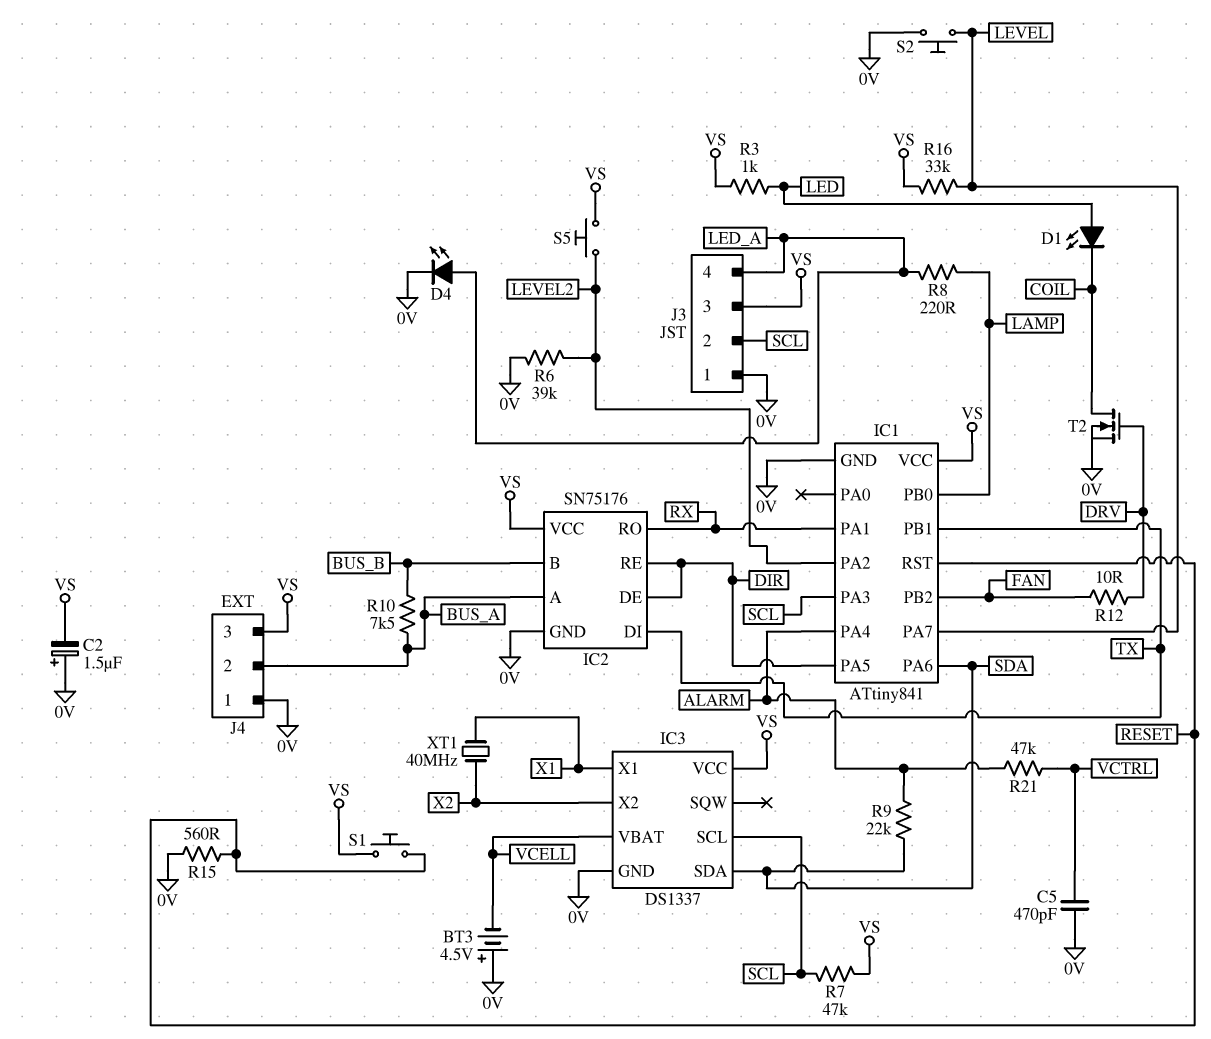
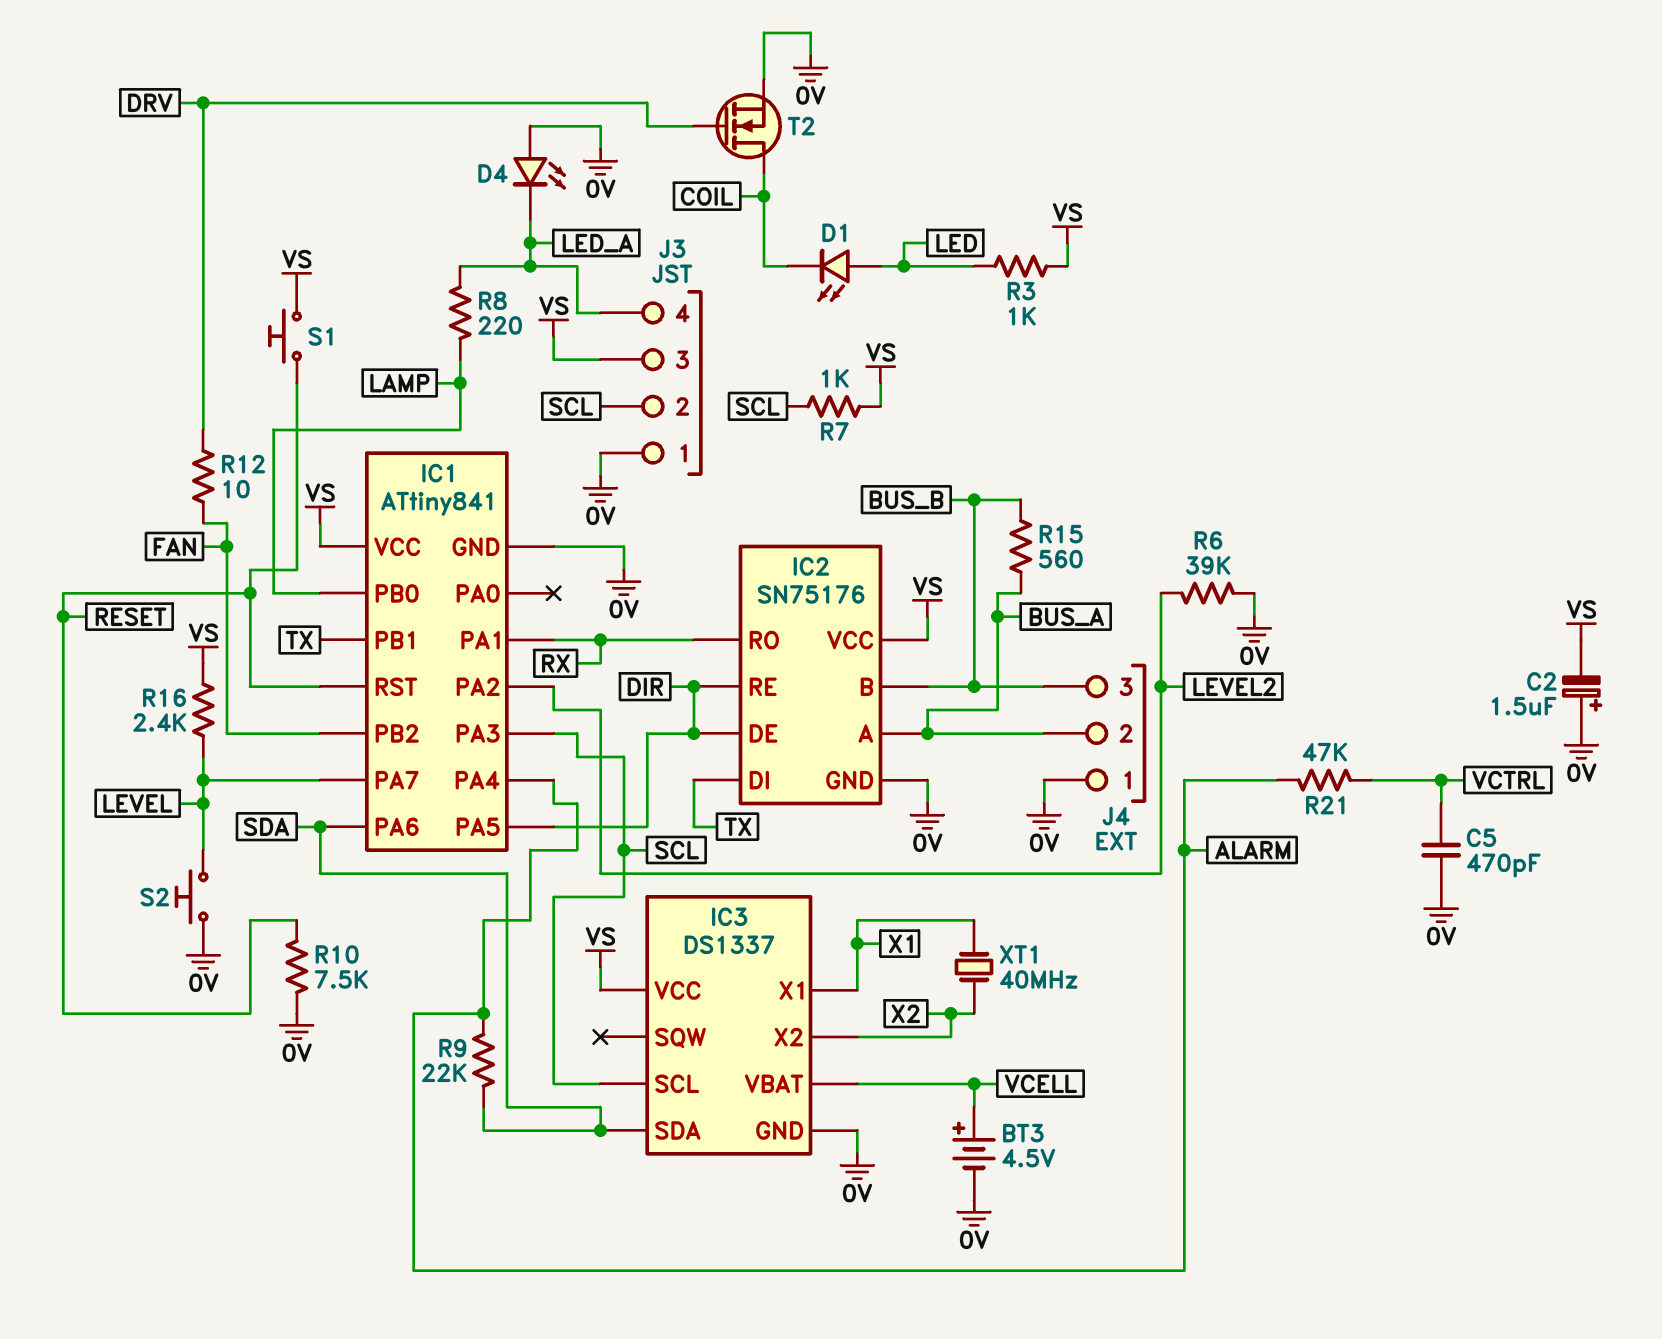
BT3: 4.5V (plus 0V, minus VCELL) -> 4.5V (plus VCELL, minus 0V)
D4: LED (A LED_A, K 0V) -> LED (A 0V, K LED_A)
J4 pin 3: VS -> BUS_B
R7: 47k (SCL, VS) -> 1k (SCL, VS)
R10: 7.5k (BUS_A, BUS_B) -> 7.5k (0V, RESET)
R15: 560 (0V, RESET) -> 560 (BUS_A, BUS_B)
R16: 33k (LEVEL, VS) -> 2.4k (LEVEL, VS)
S5: button (LEVEL2, VS) -> none

